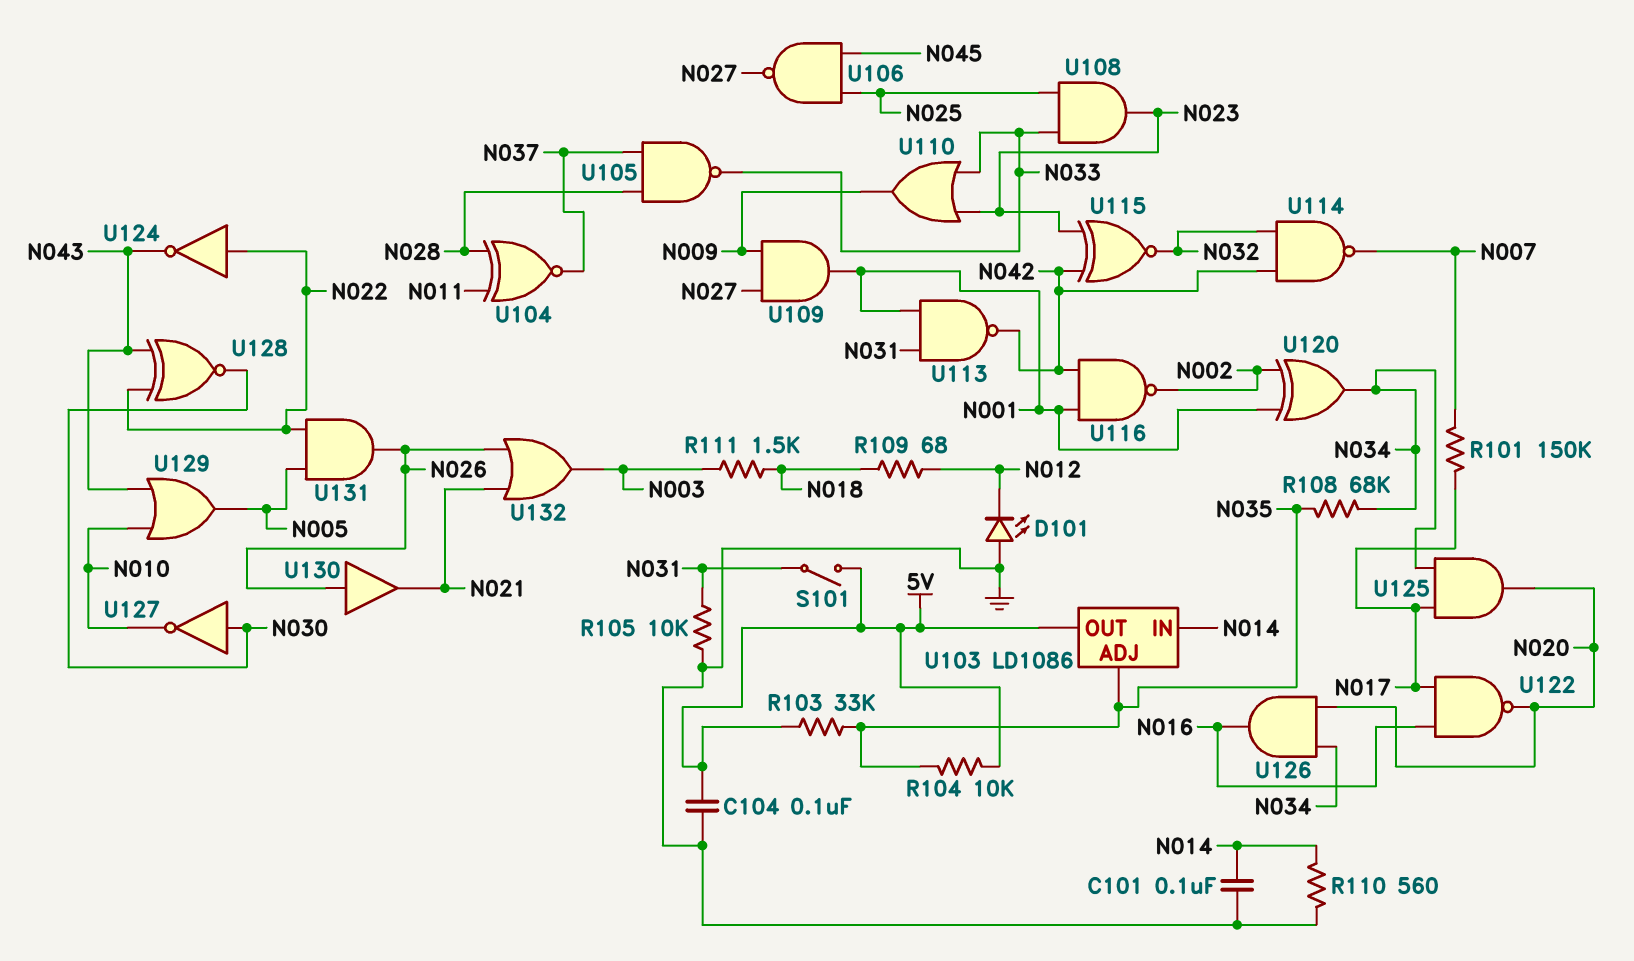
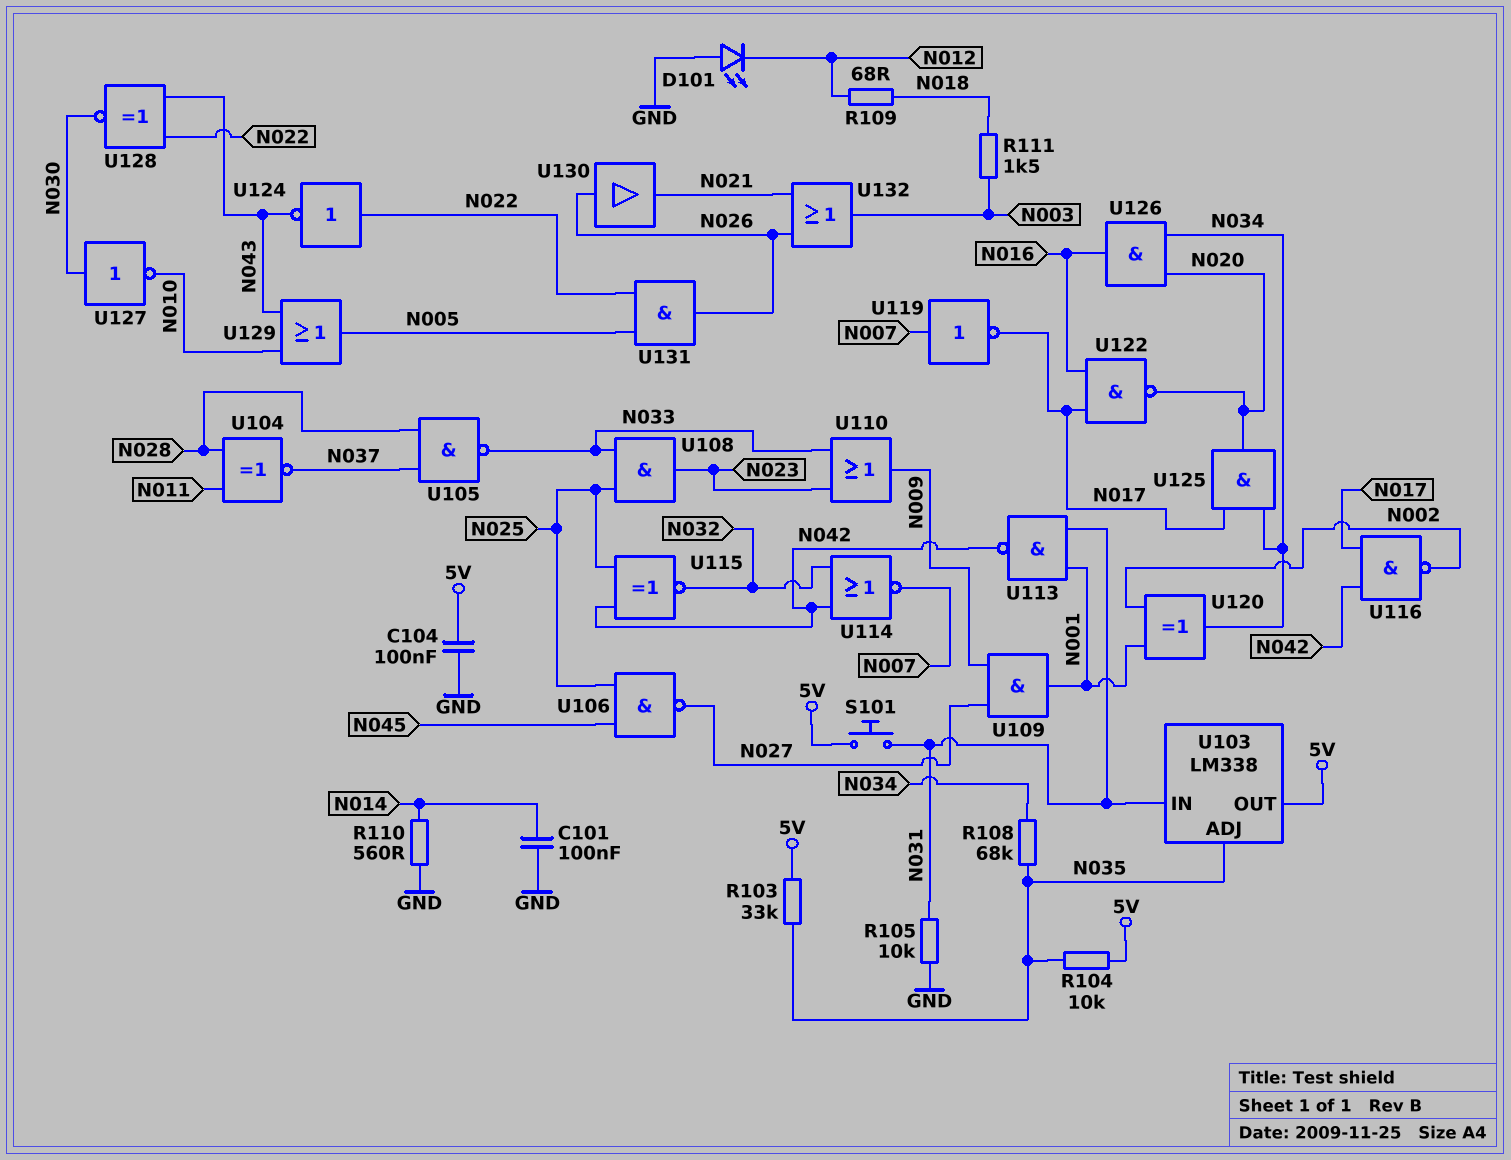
R101: 150k (N007, N017) -> none
S101: switch (5V, N031) -> button (5V, N031)
U103: LD1086 -> LM338
U103 pin IN: N014 -> N031
U114: NAND (in N032, in N042, out N007) -> NOR (in N032, in N042, out N007)
U115: XNOR (in N023, in N042, out N032) -> XNOR (in N025, in N042, out N032)
U116: NAND (in N001, in N042, out N002) -> NAND (in N017, in N042, out N002)
U119: none -> NOT (in N007, out N017)

